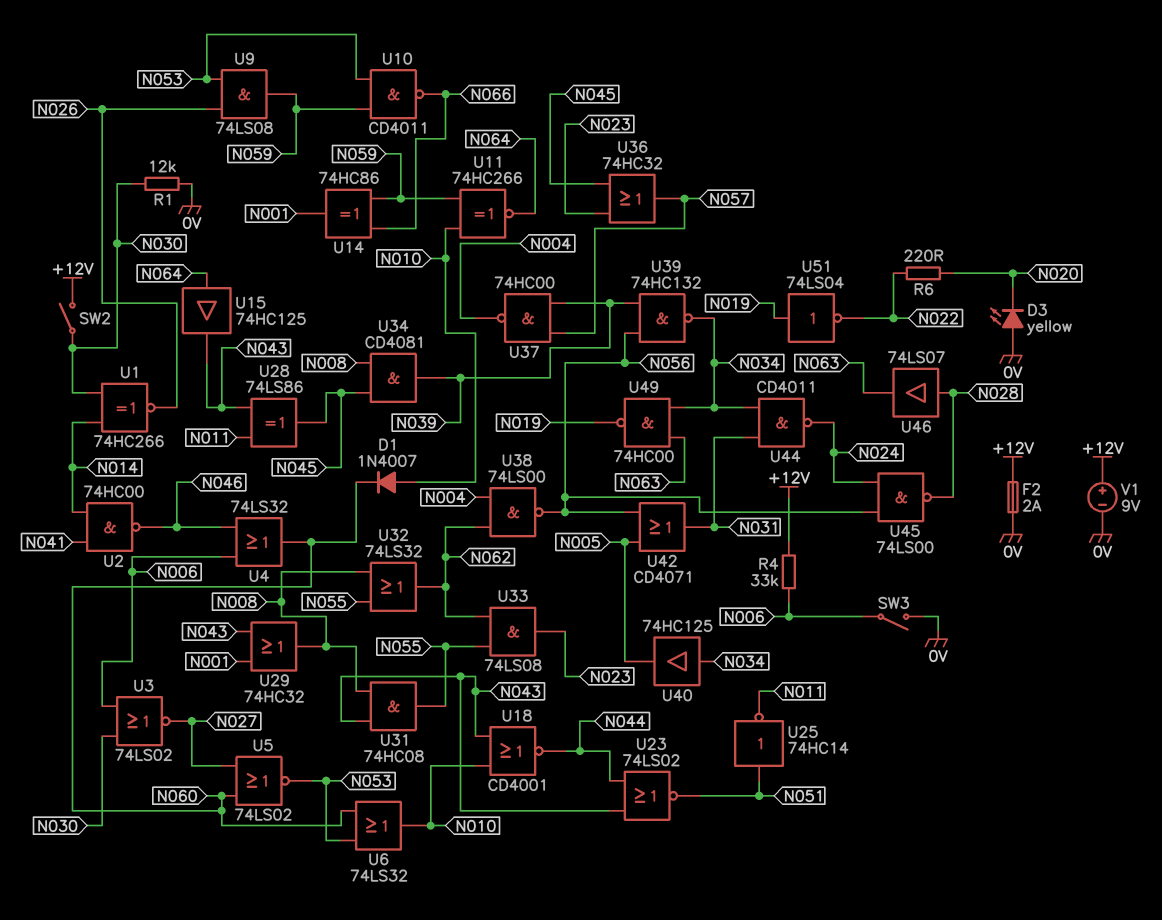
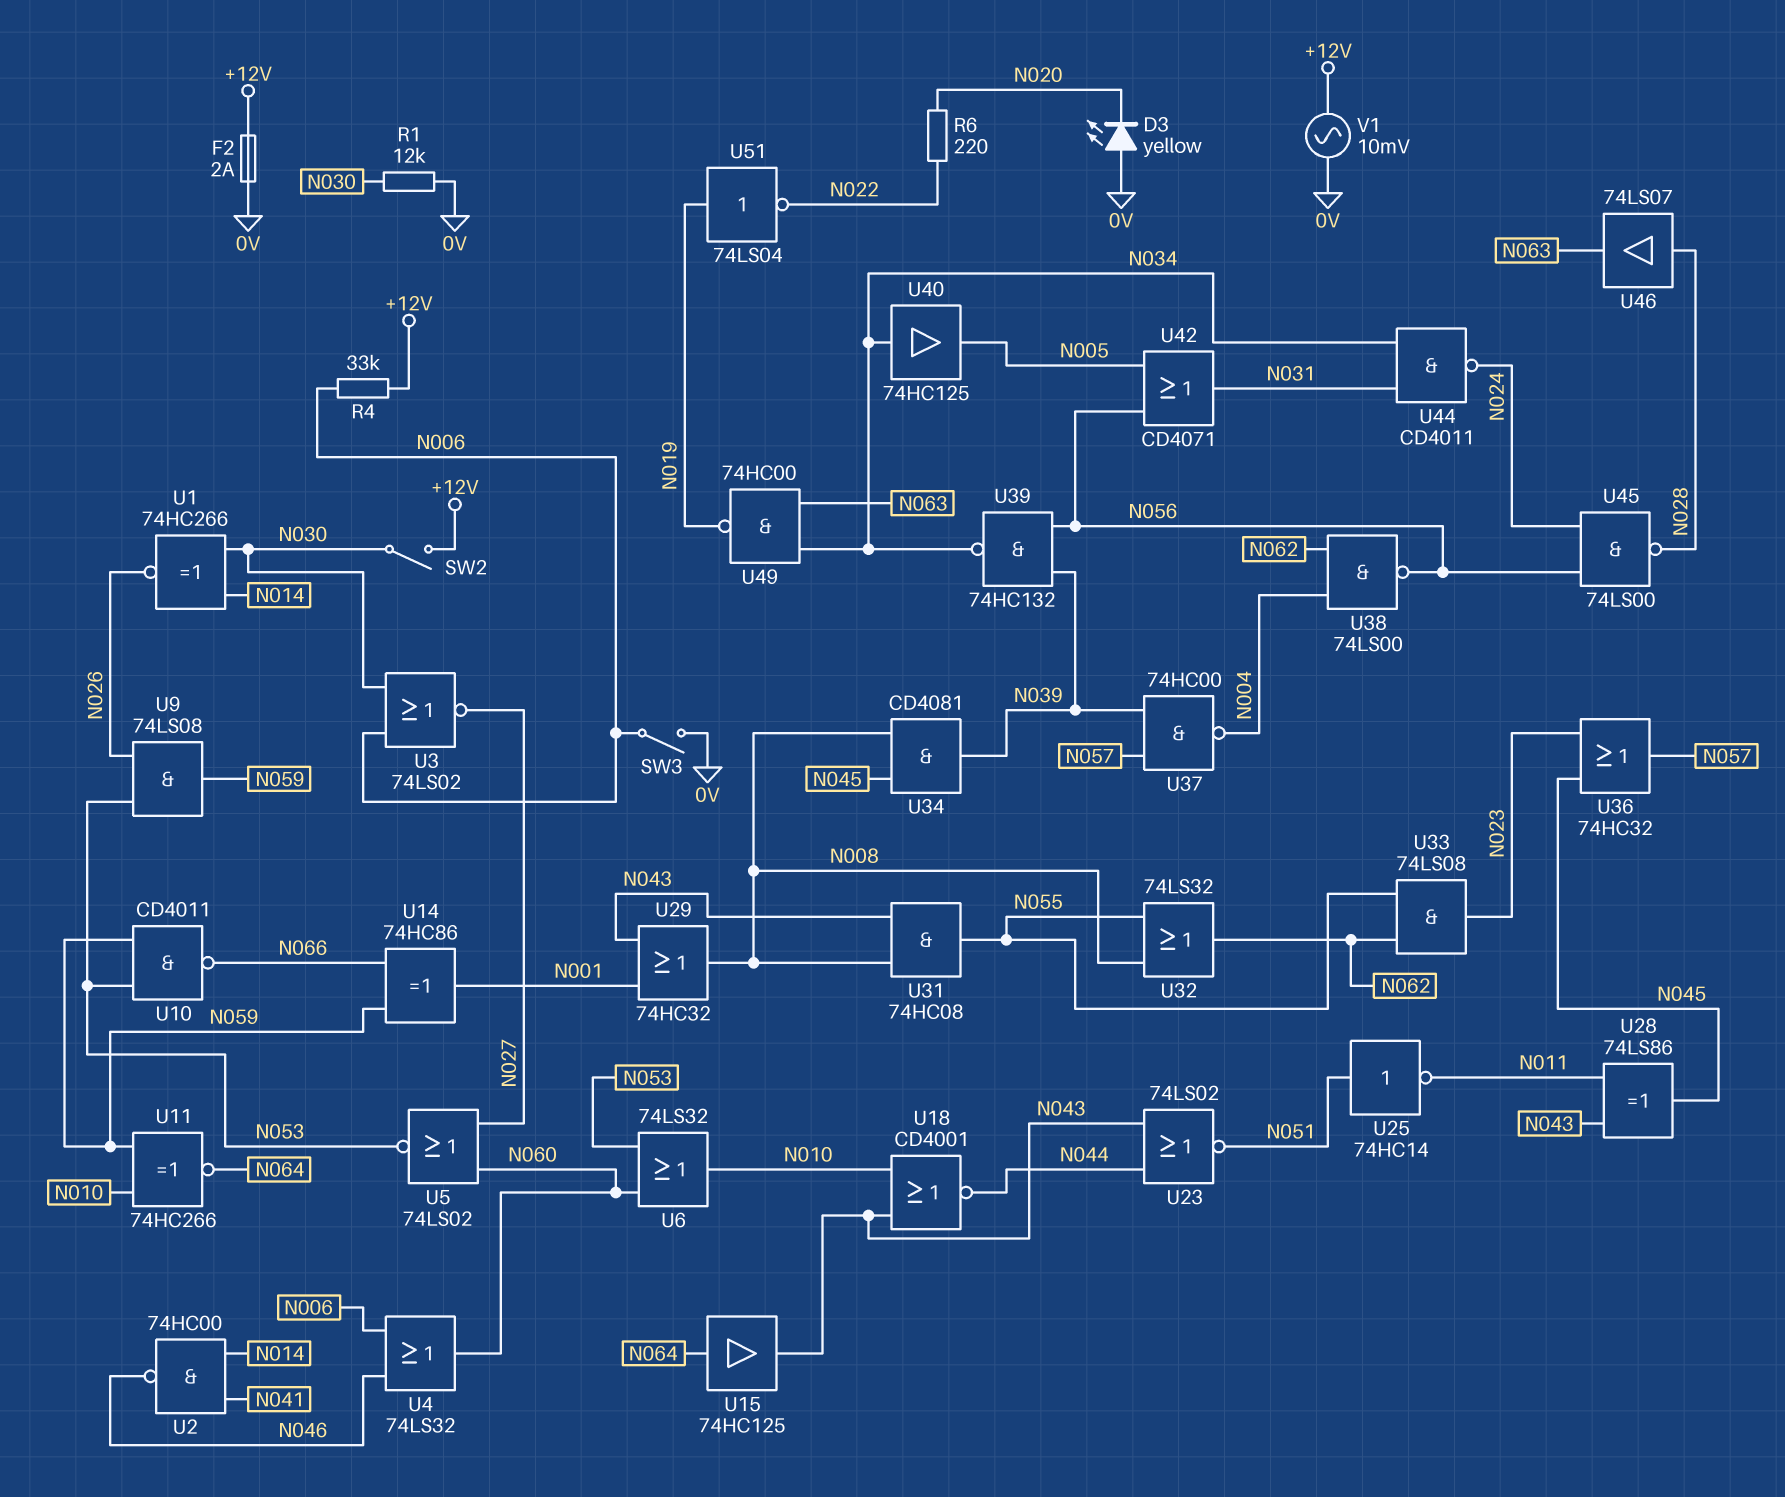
D1: diode 1N4007 (A N010, K N060) -> none
V1: 9V (plus +12V, minus 0V) -> AC 10mV (+12V, 0V)

